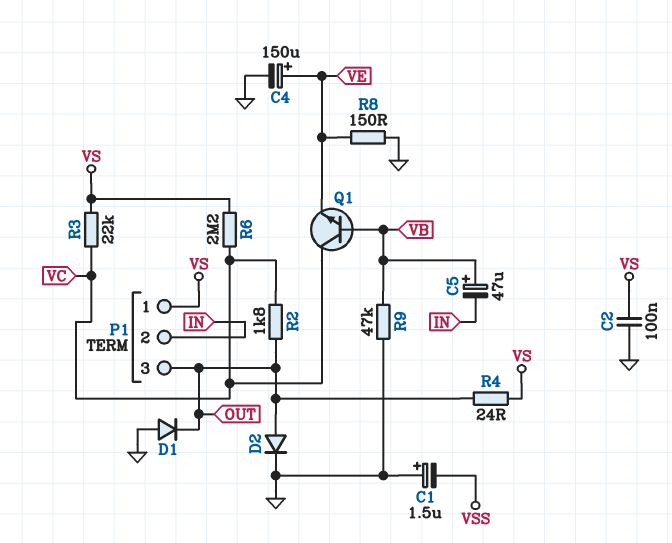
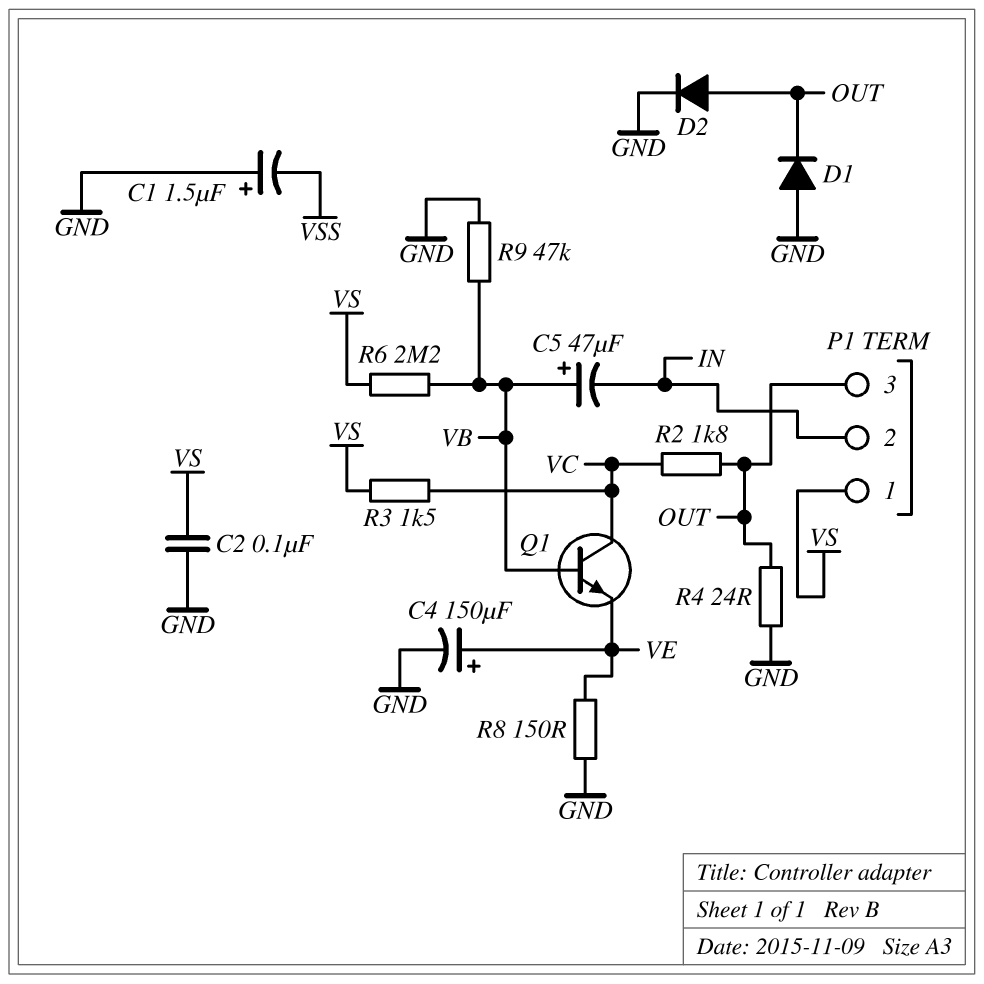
R3: 22k (VC, VS) -> 1.5k (VC, VS)
R4: 24 (OUT, VS) -> 24 (GND, OUT)
R6: 2.2M (VC, VS) -> 2.2M (VB, VS)

